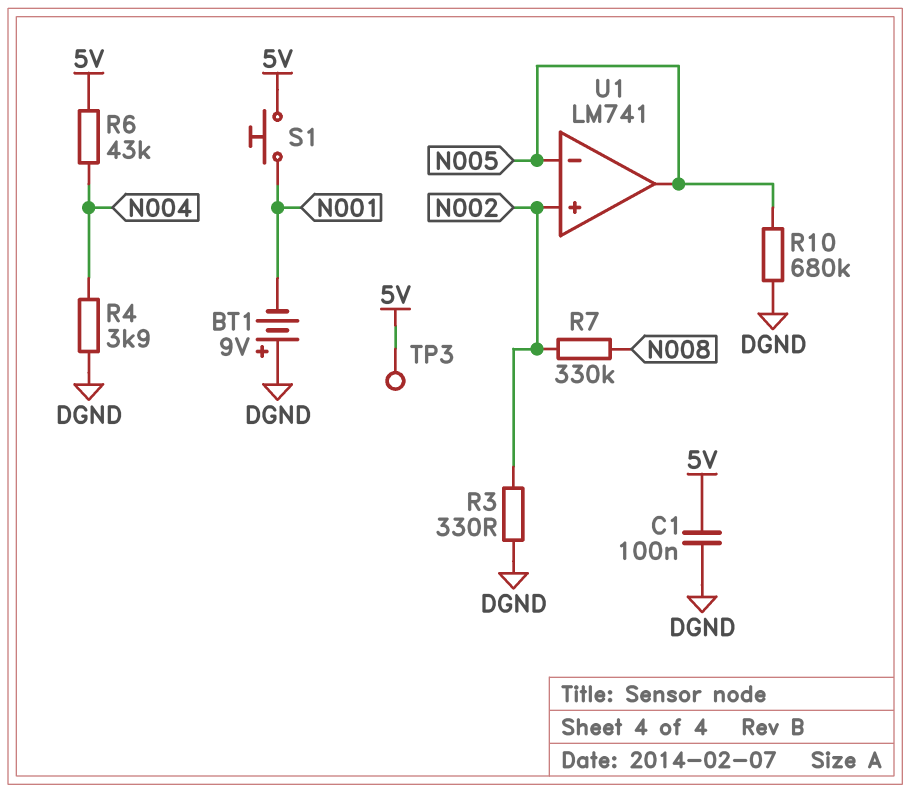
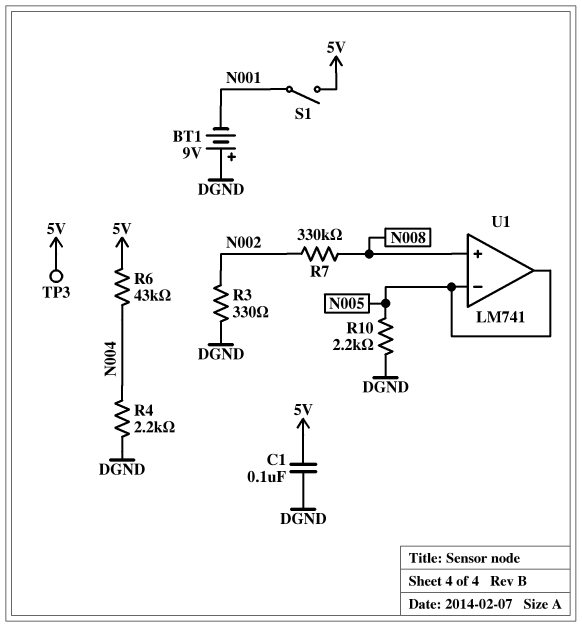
R4: 3.9k (DGND, N004) -> 2.2k (DGND, N004)
R10: 680k (DGND, N005) -> 2.2k (DGND, N005)
S1: button (5V, N001) -> switch (5V, N001)
U1 pin in+: N002 -> N008

